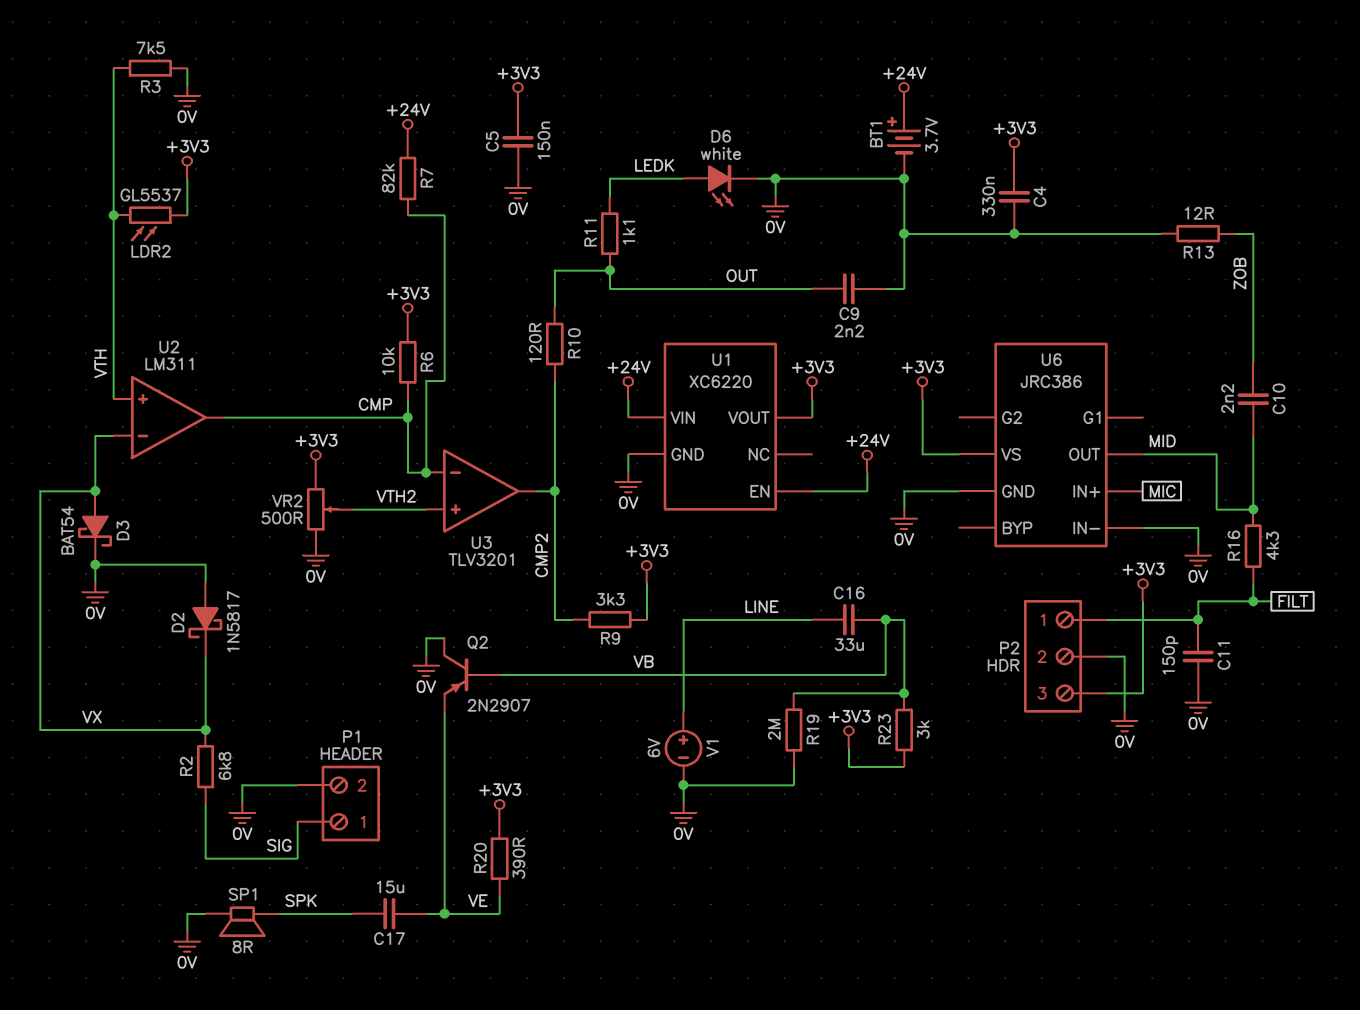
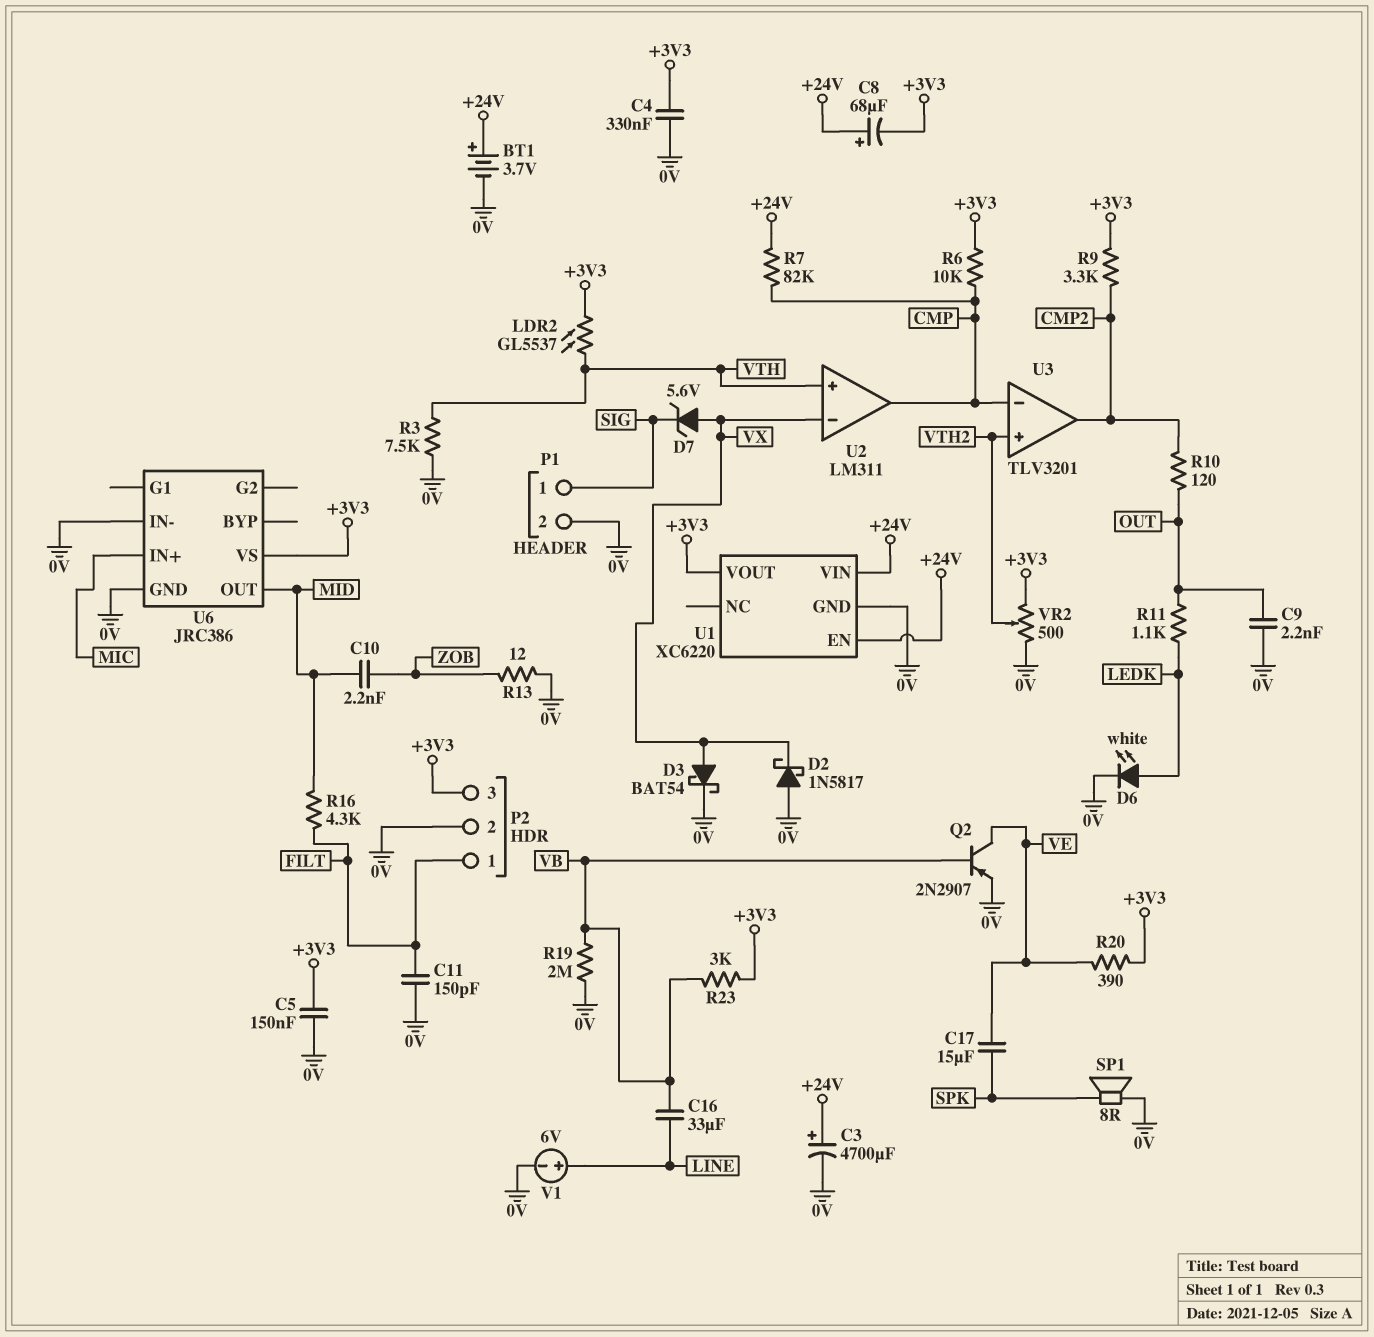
C3: none -> 4700uF (plus +24V, minus 0V)
C8: none -> 68uF (plus +24V, minus +3V3)
D7: none -> zener 5.6V (A VX, K SIG)
Q2: PNP 2N2907 (B VB, C 0V, E VE) -> PNP 2N2907 (B VB, C VE, E 0V)
R2: 6.8k (SIG, VX) -> none

